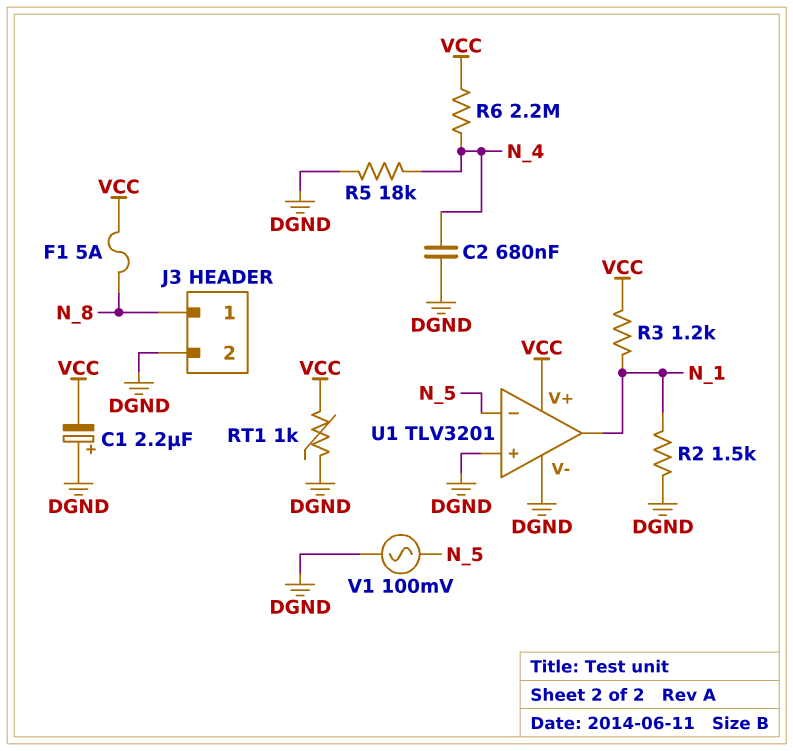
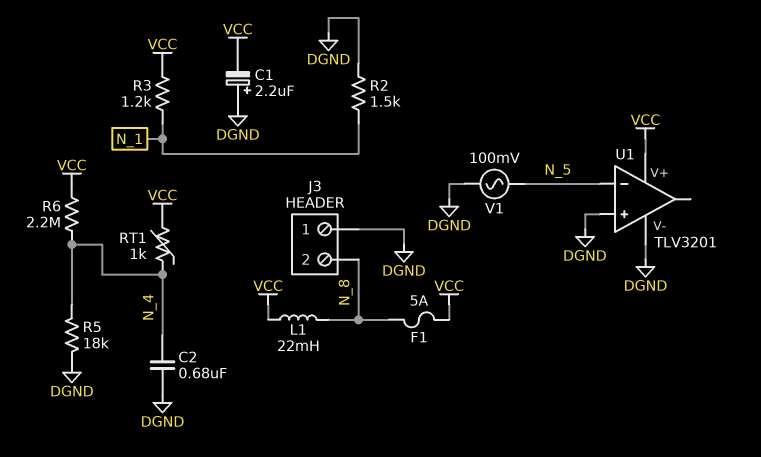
J3 pin 1: N_8 -> DGND
J3 pin 2: DGND -> N_8
L1: none -> 22mH (N_8, VCC)
RT1: 1k (DGND, VCC) -> 1k (N_4, VCC)
U1 pin out: N_1 -> none

